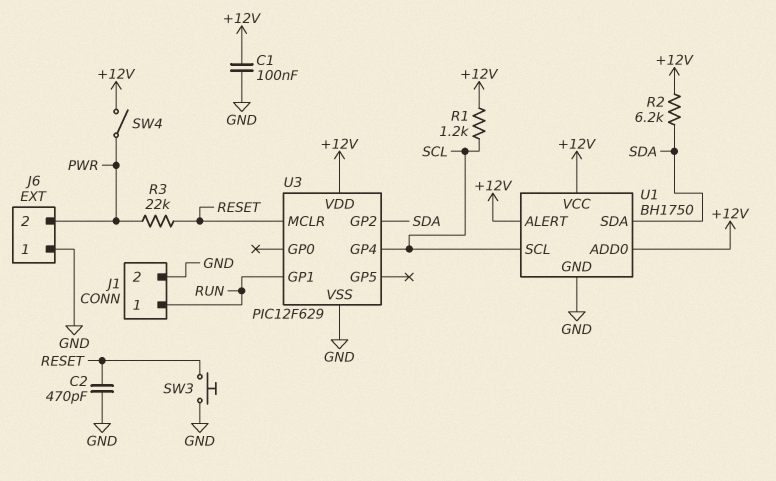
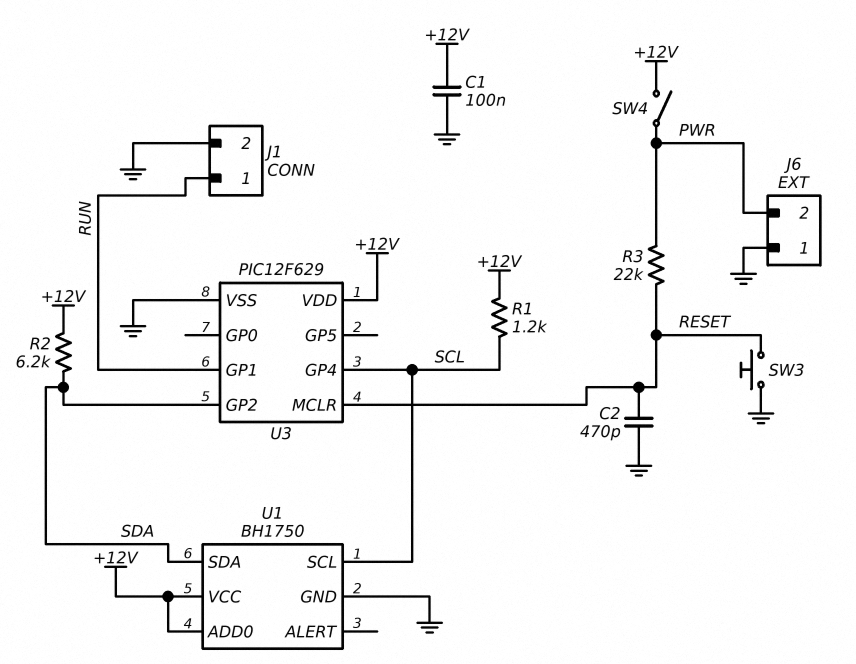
U1 pin ALERT: +12V -> none

